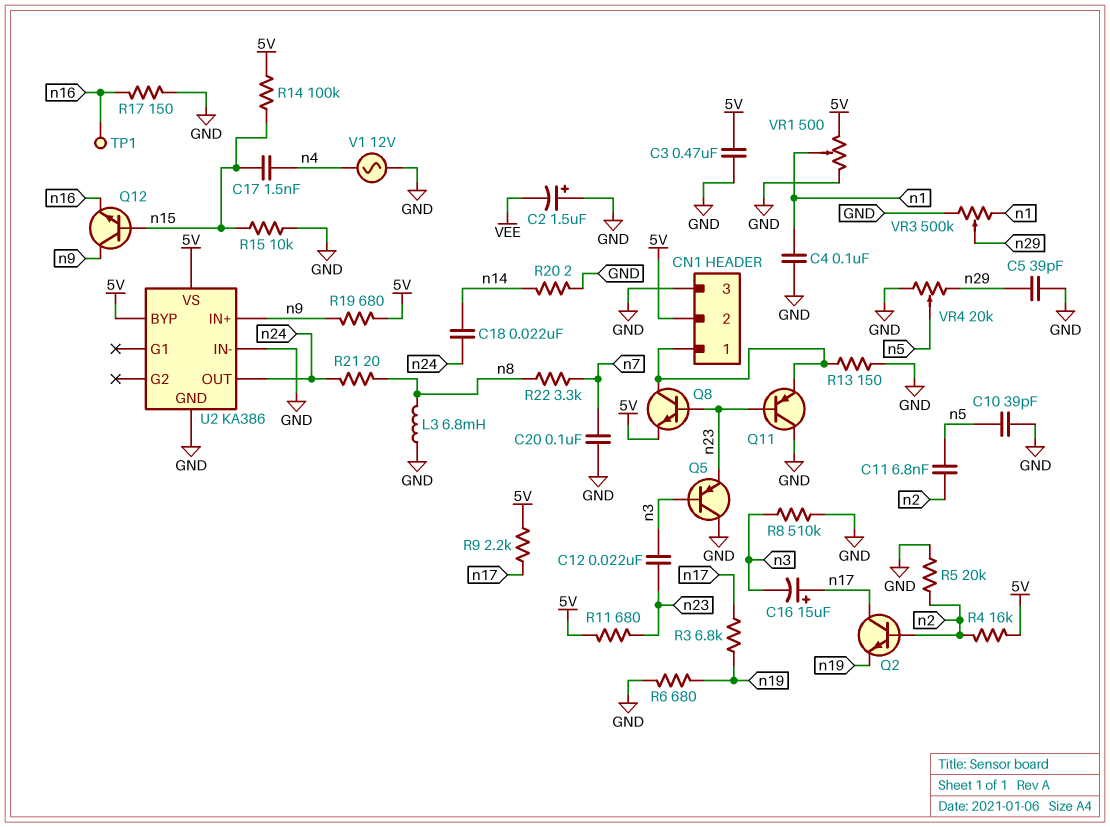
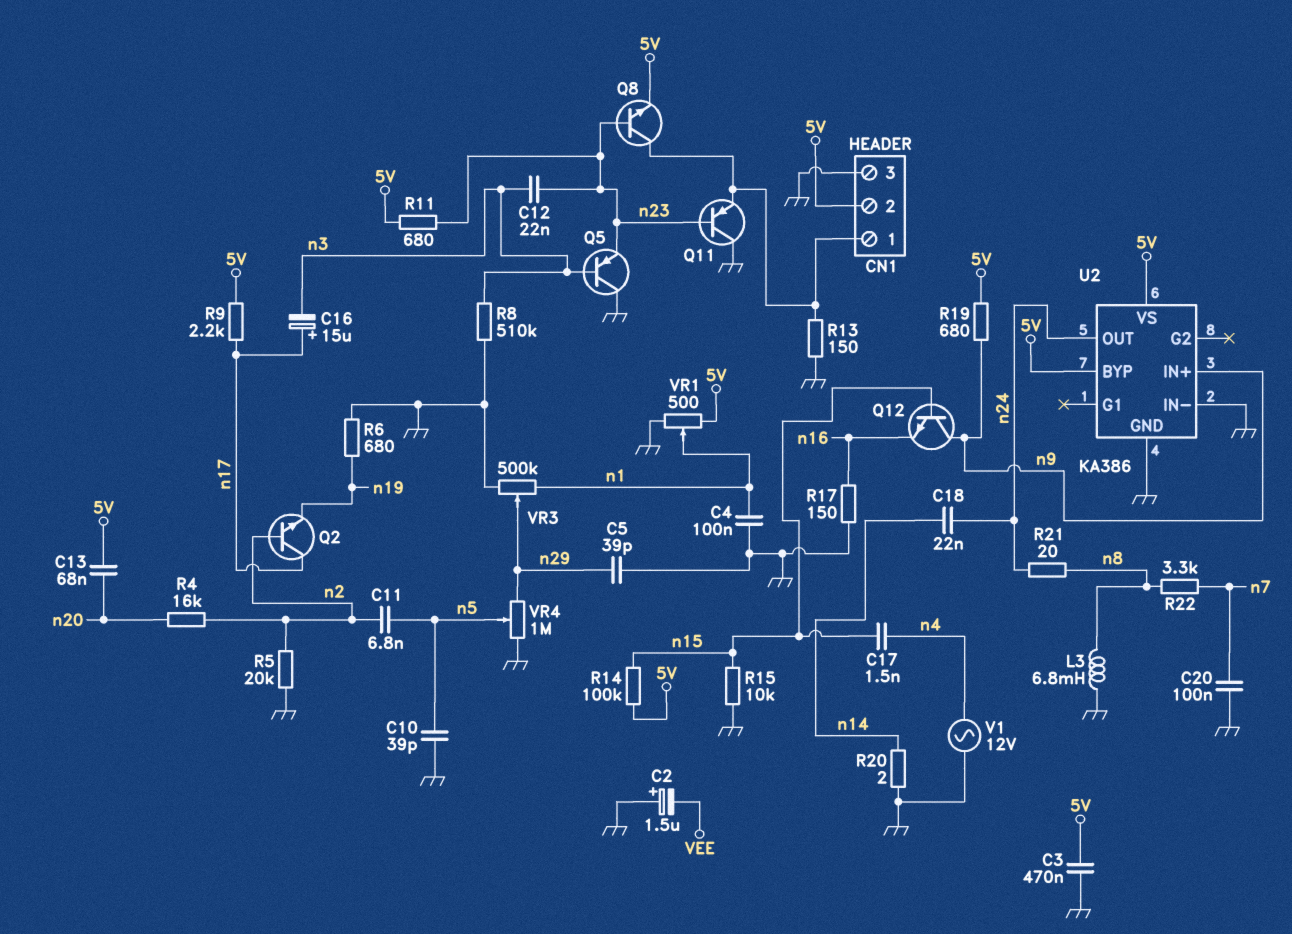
C13: none -> 68nF (5V, n20)
R3: 6.8k (n17, n19) -> none
R4: 16k (5V, n2) -> 16k (n2, n20)
TP1: test point (n16) -> none
VR4: 20k (GND, n29, wiper n5) -> 1M (GND, n29, wiper n5)

